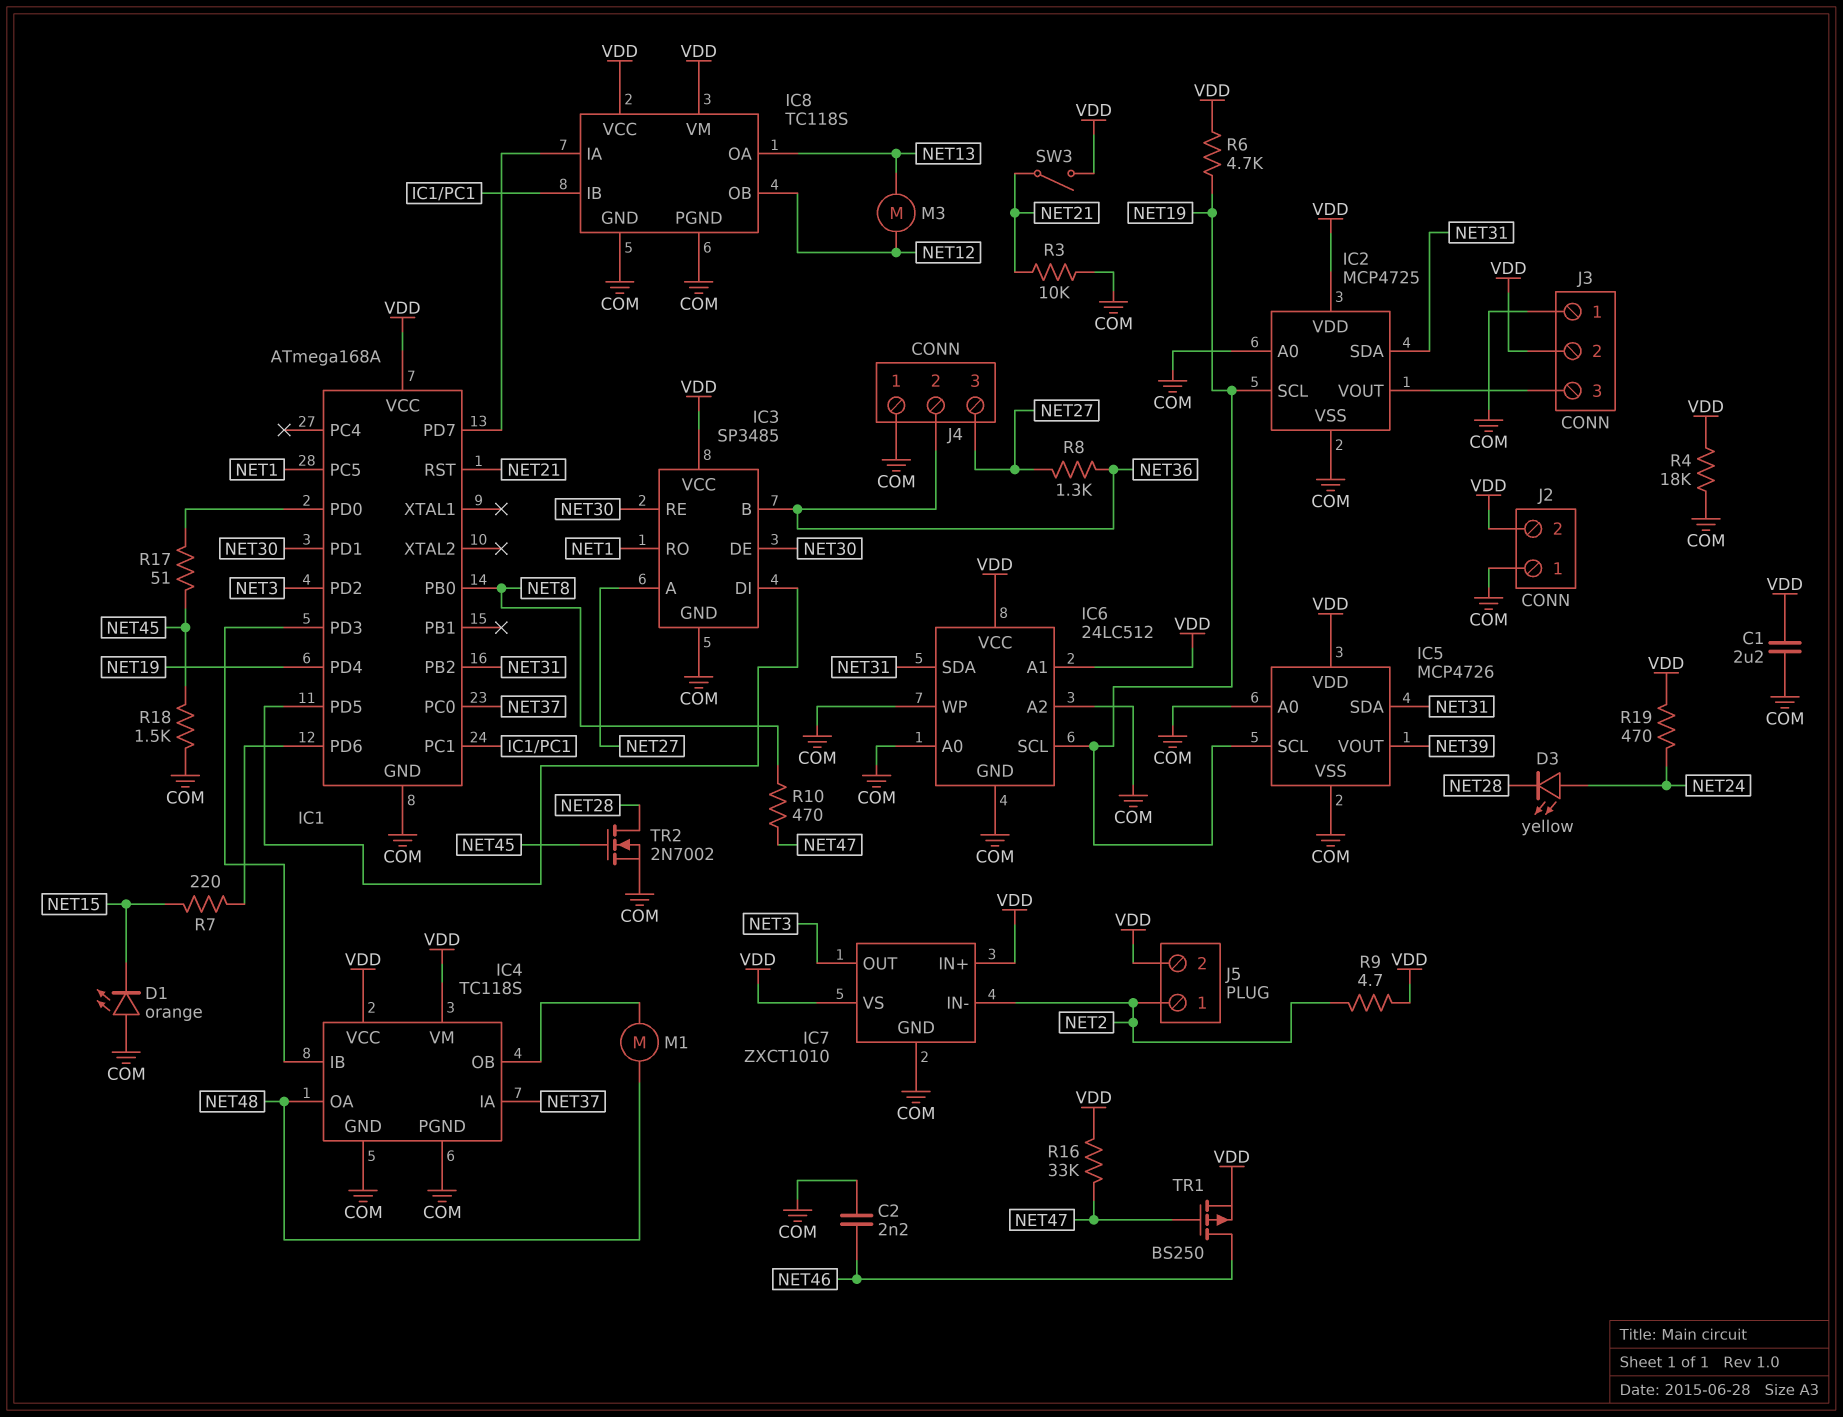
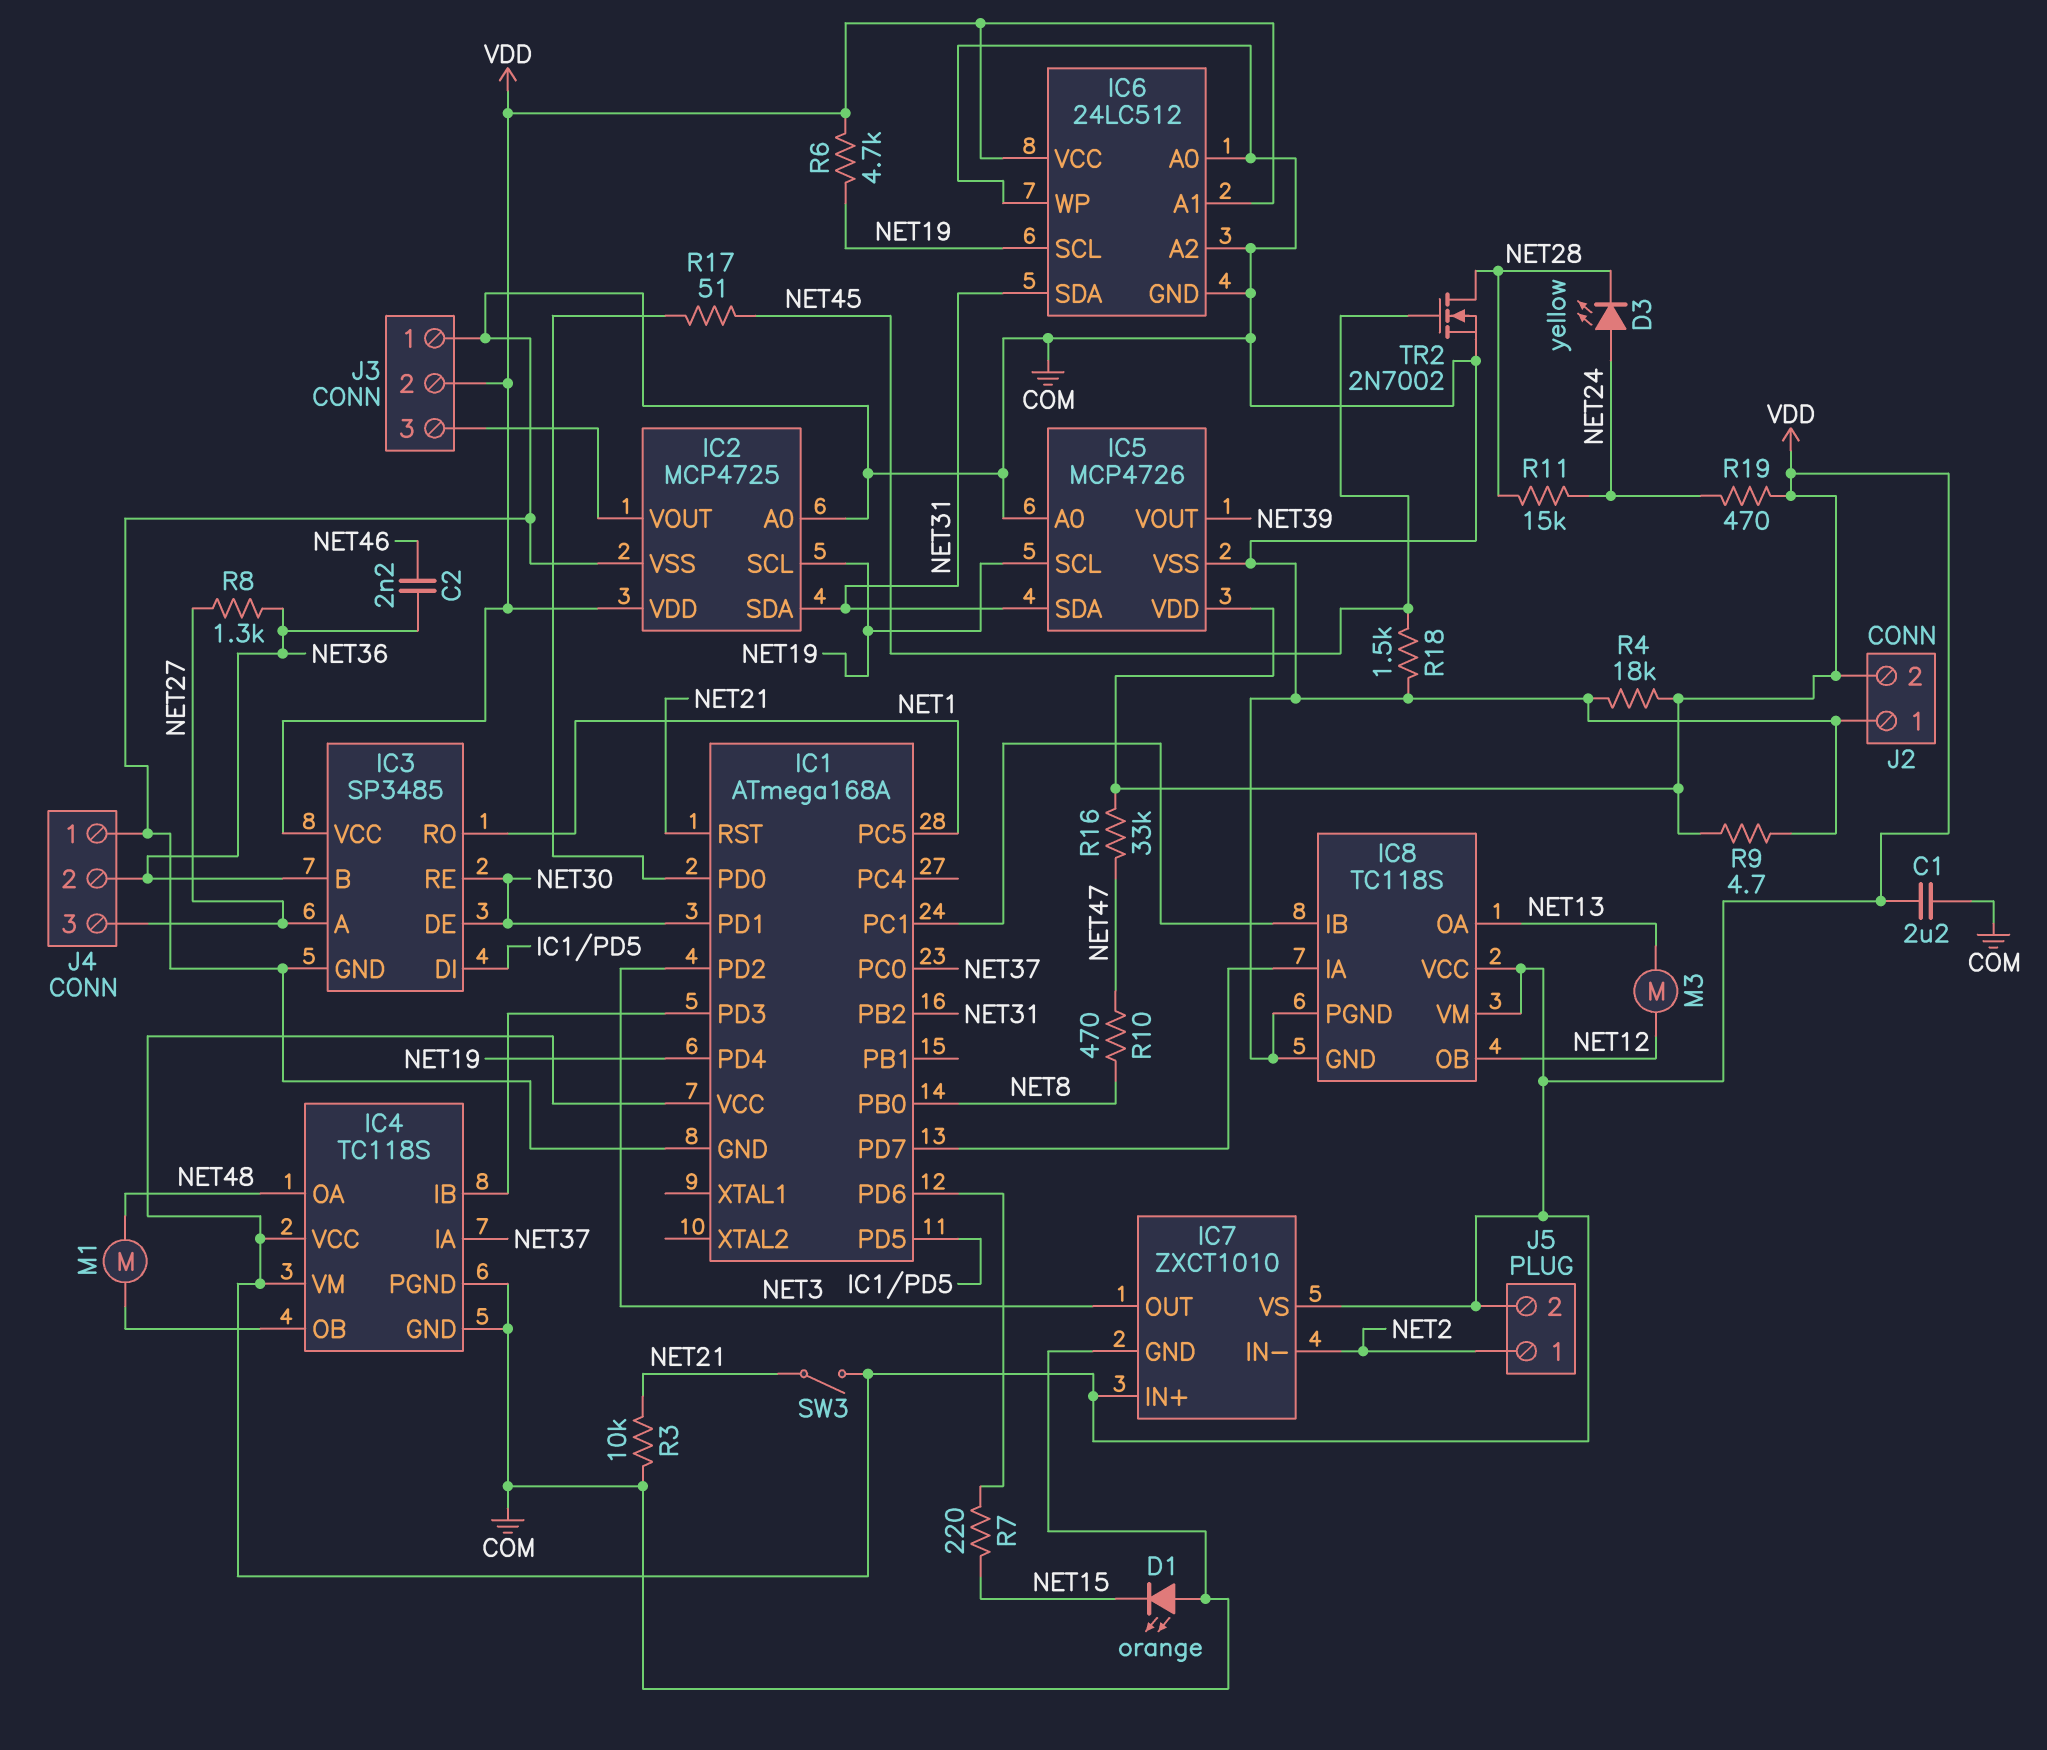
C2: 2.2nF (COM, NET46) -> 2.2nF (NET36, NET46)
R9: 4.7 (NET2, VDD) -> 4.7 (COM, VDD)
R11: none -> 15k (NET24, NET28)
TR1: PMOS BS250 (G NET47, D NET46, S VDD) -> none

